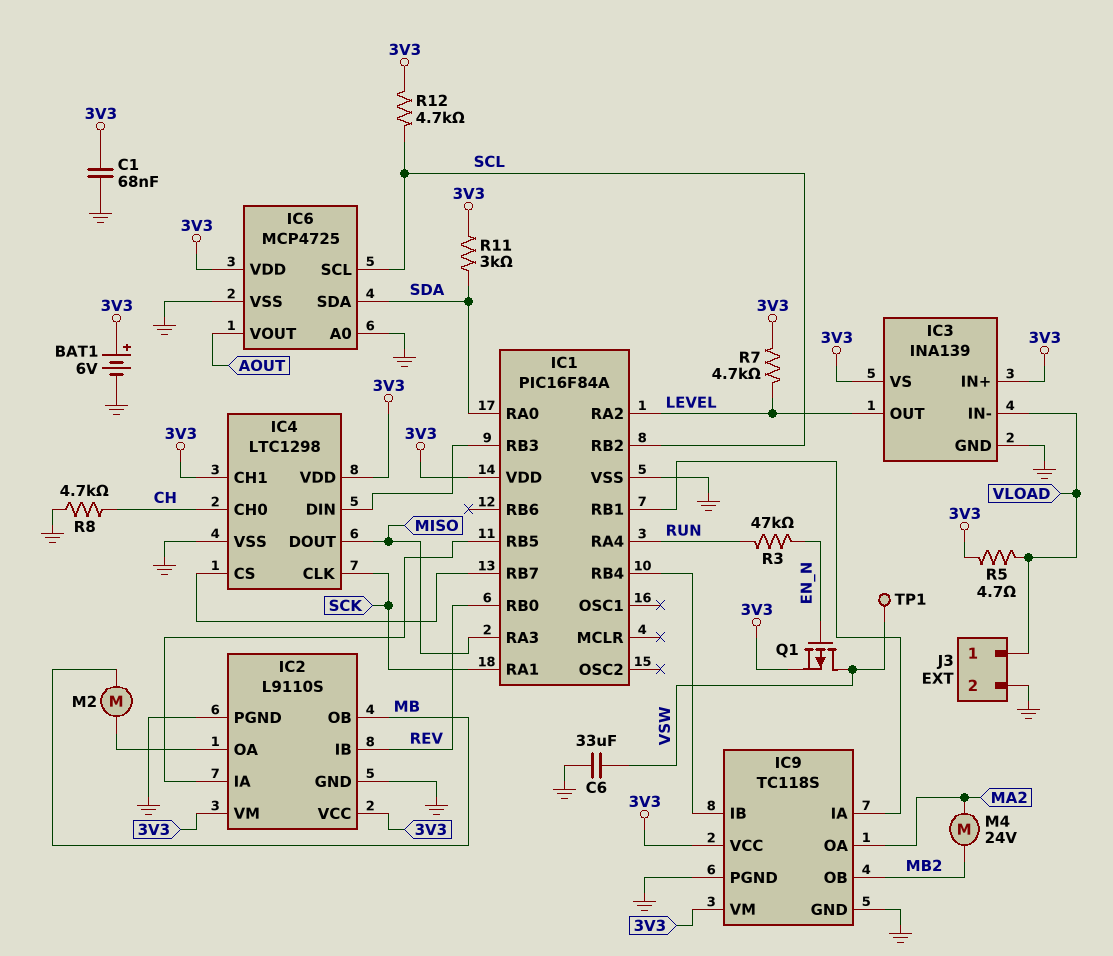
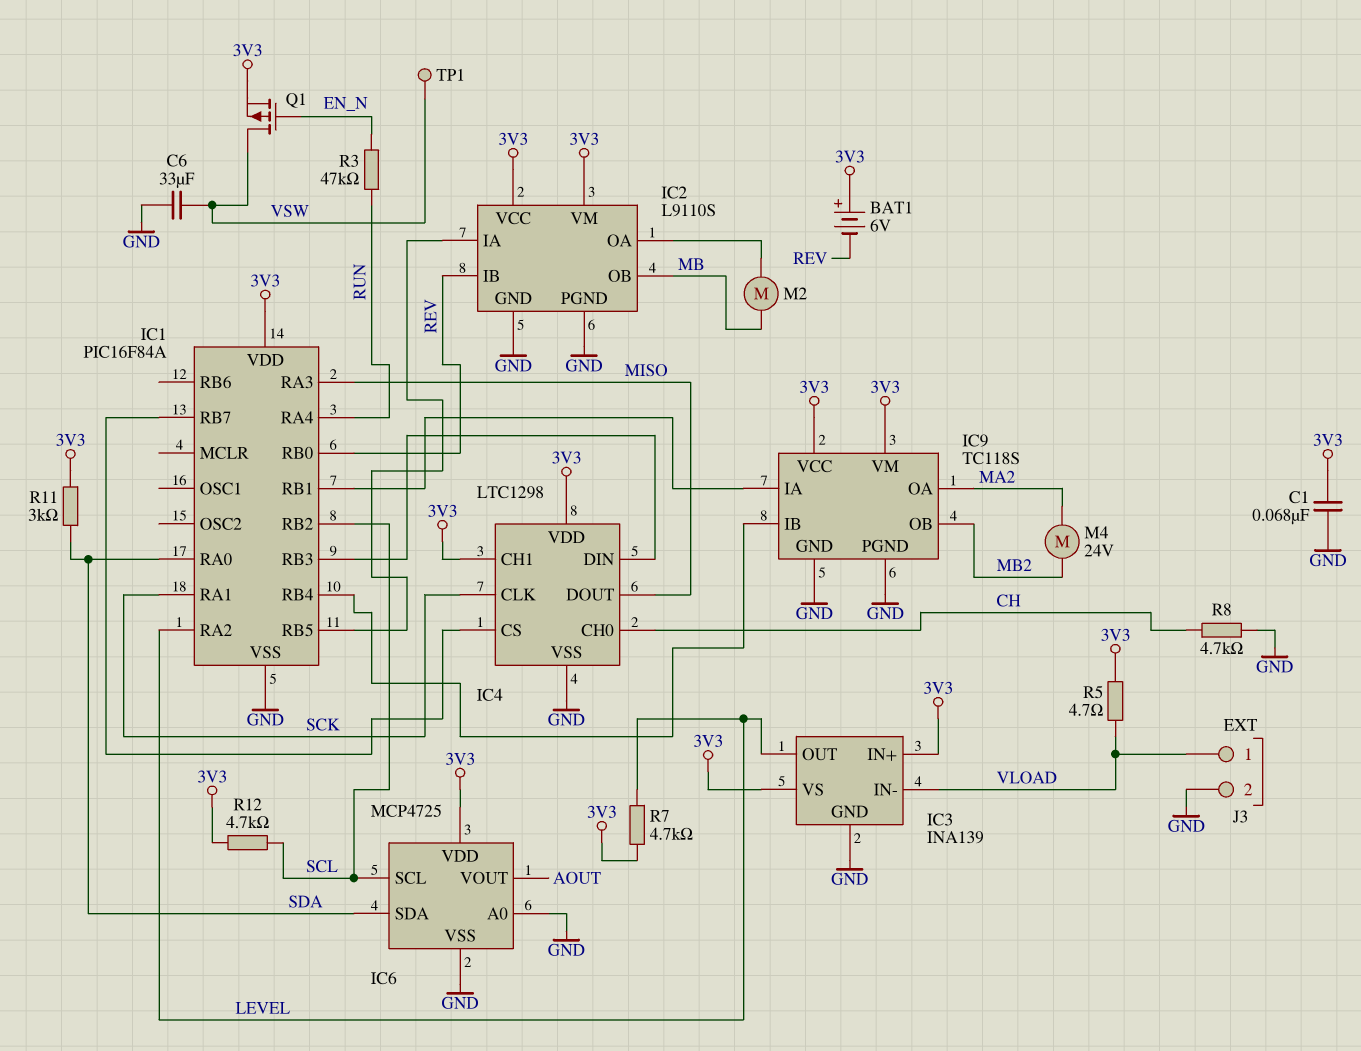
BAT1: 6V (plus 3V3, minus GND) -> 6V (plus 3V3, minus REV)

